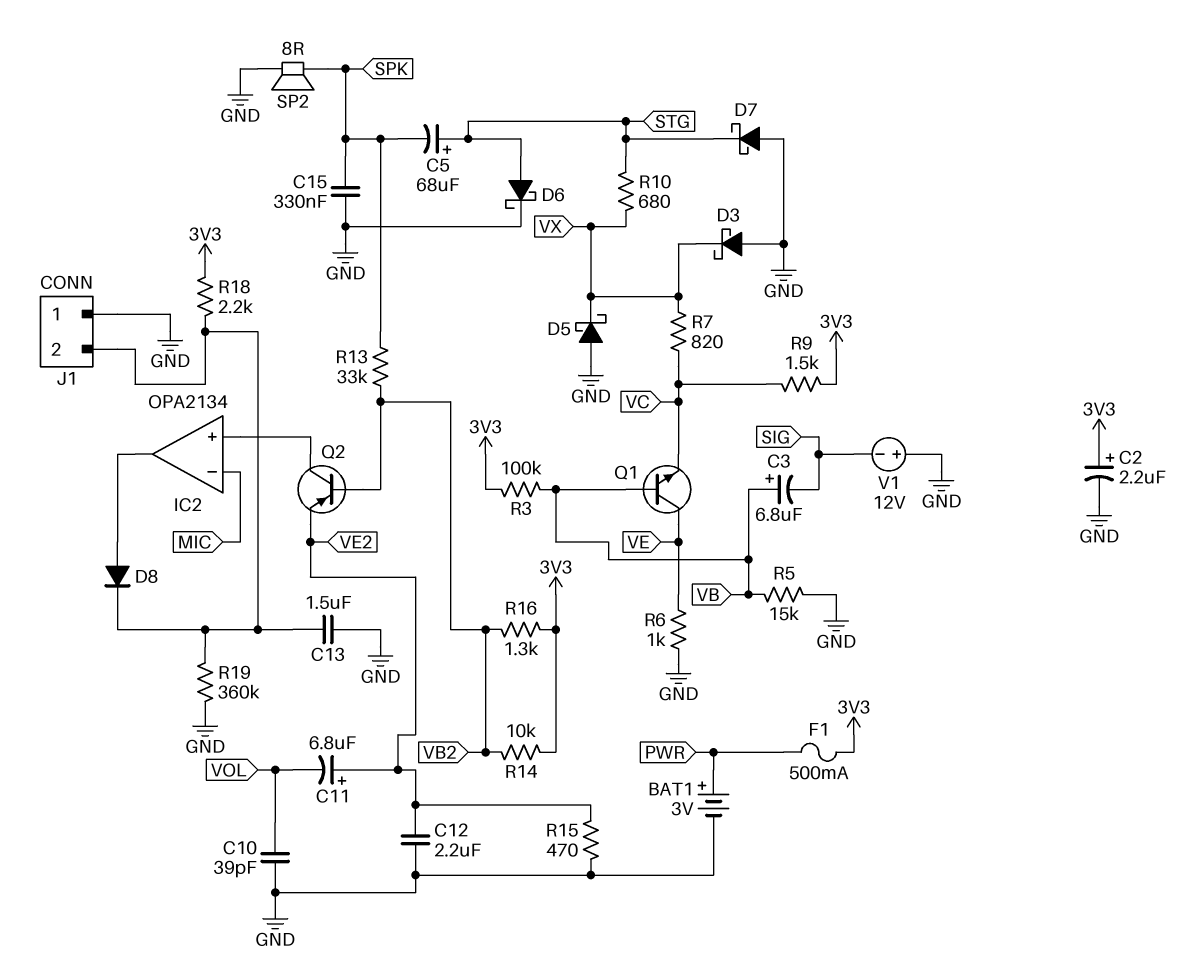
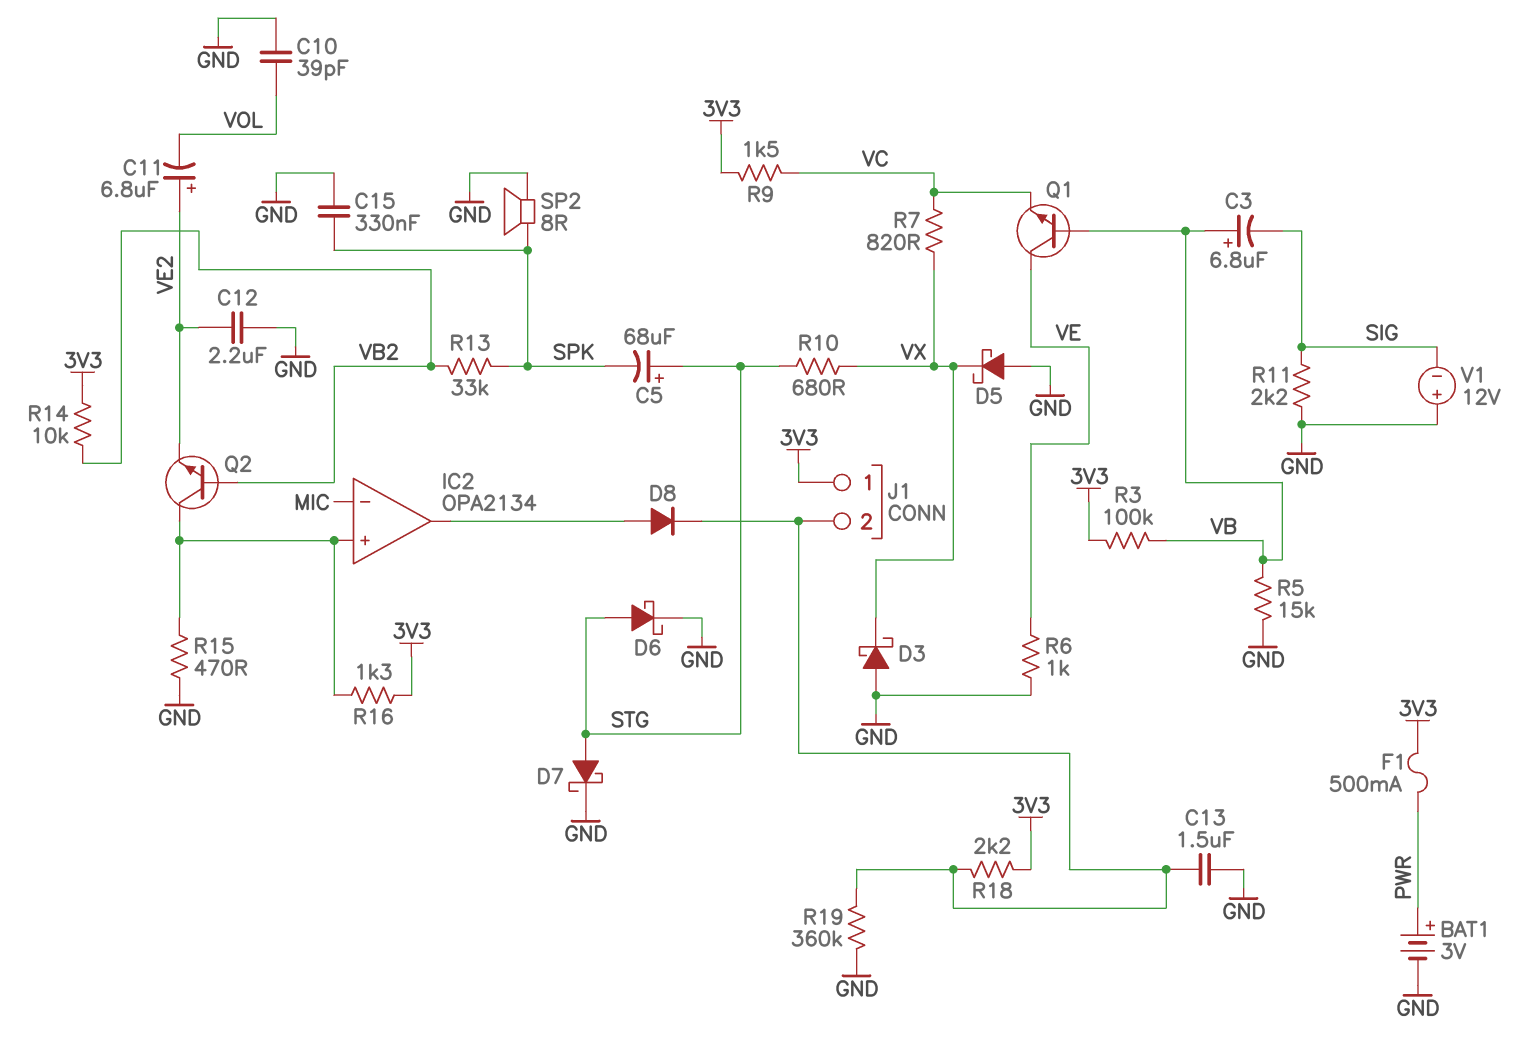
C2: 2.2uF (plus 3V3, minus GND) -> none
D7: schottky (A GND, K STG) -> schottky (A STG, K GND)
J1 pin 1: GND -> 3V3
Q2: PNP (B VB2, C IC2/in+, E VE2) -> NPN (B VB2, C IC2/in+, E VE2)
R11: none -> 2.2k (GND, SIG)
R15: 470 (GND, VE2) -> 470 (GND, IC2/in+)
R16: 1.3k (3V3, VB2) -> 1.3k (3V3, IC2/in+)

